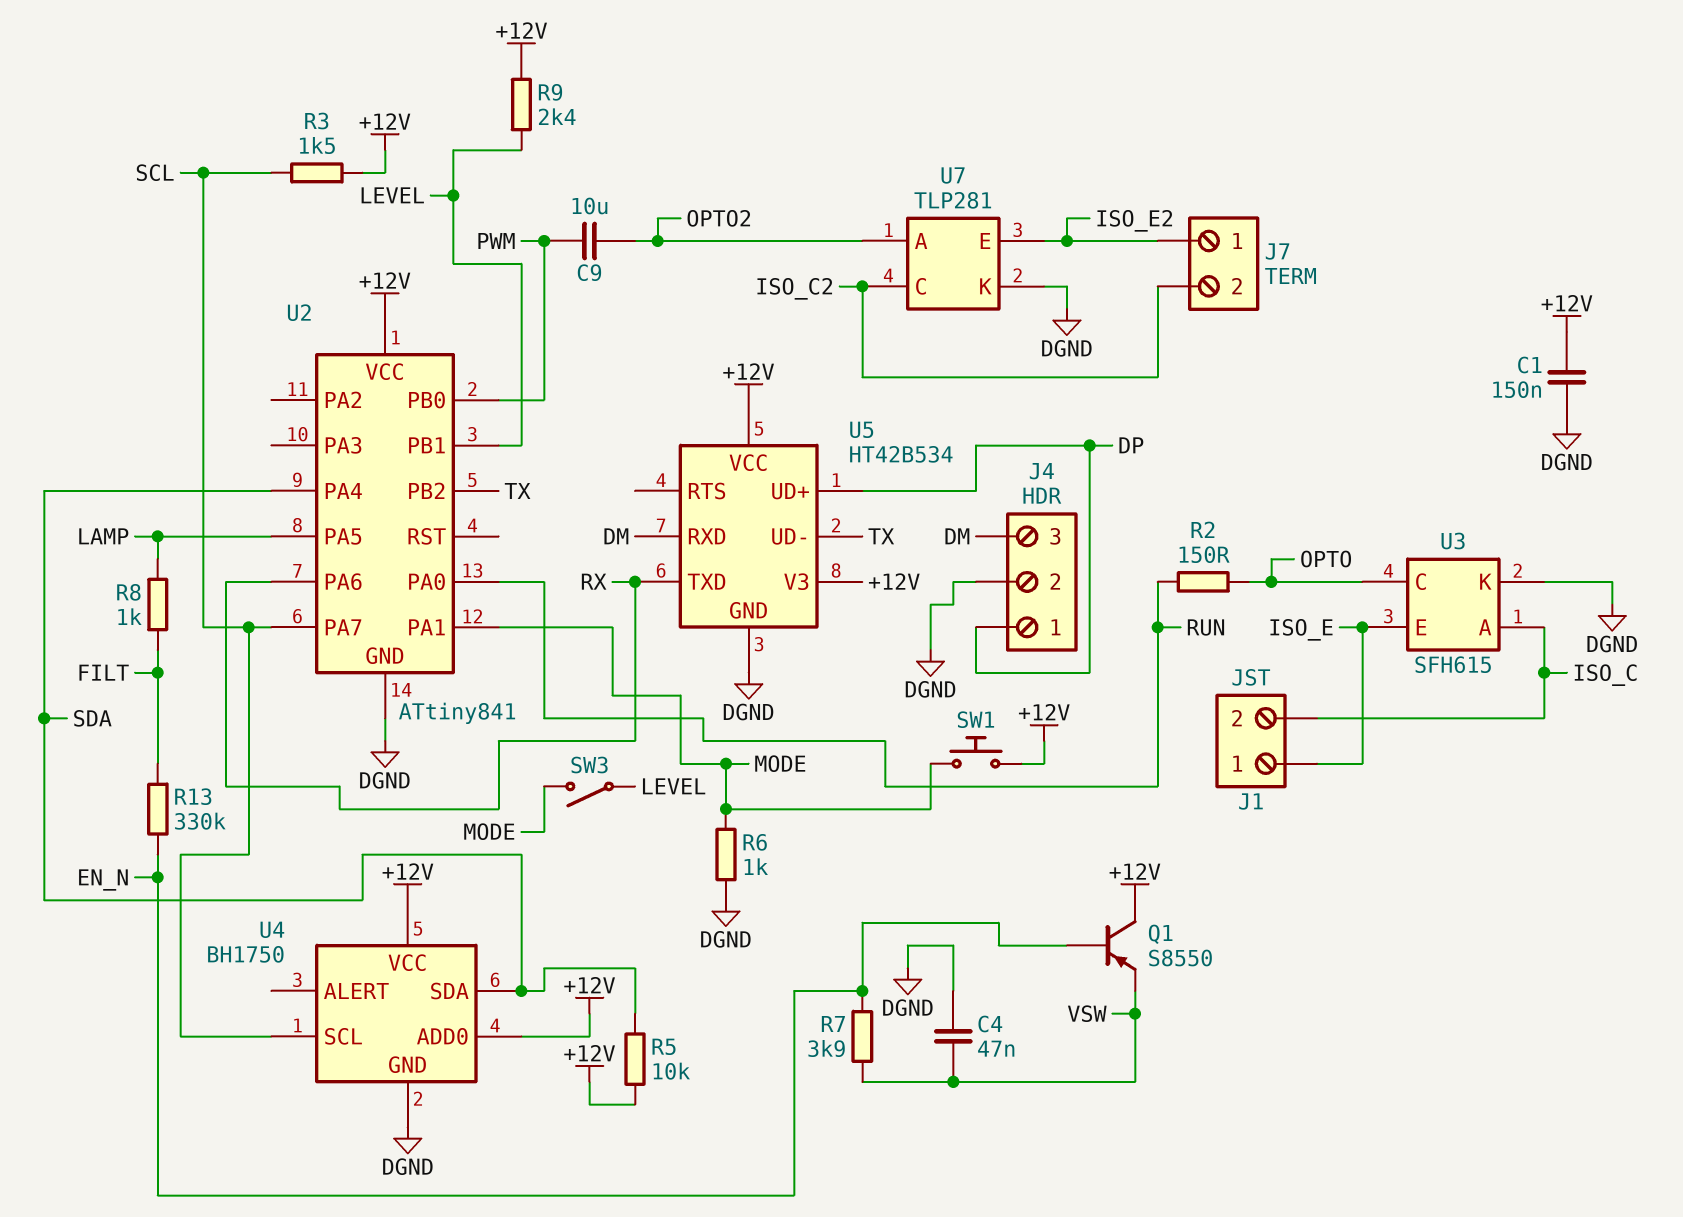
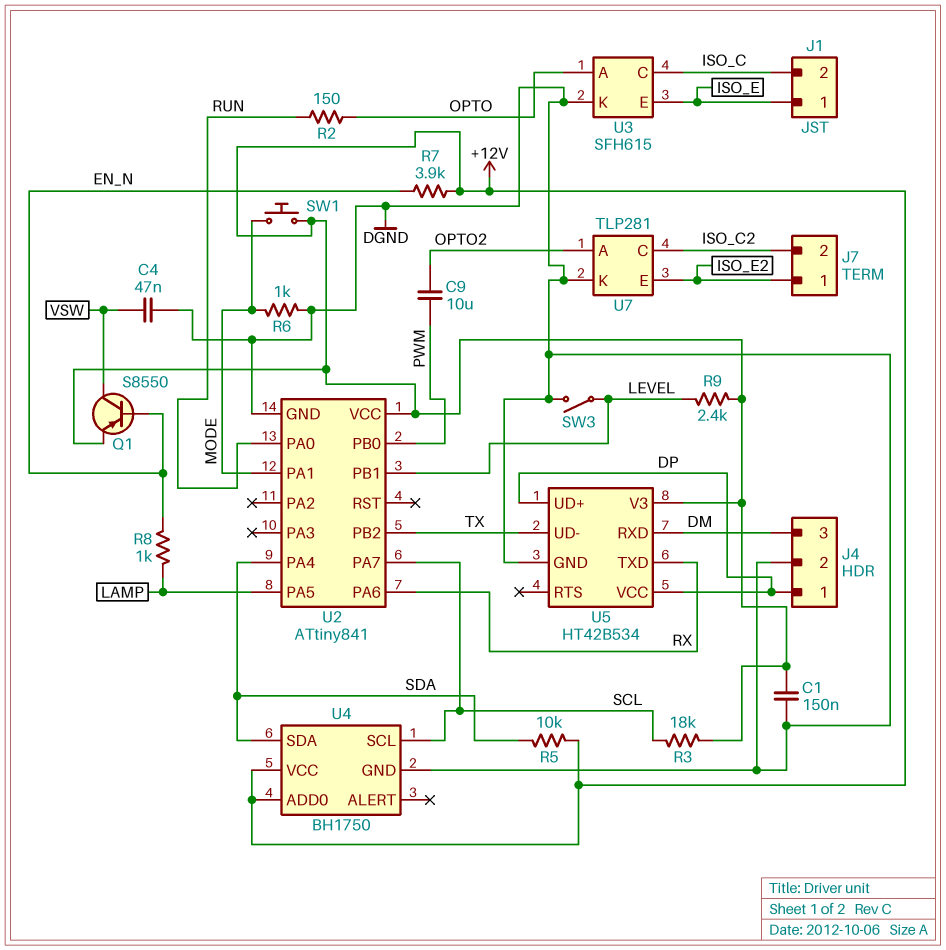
Q1: PNP S8550 (B EN_N, C +12V, E VSW) -> PNP S8550 (B EN_N, C VSW, E +12V)
R3: 1.5k (+12V, SCL) -> 18k (+12V, SCL)
R7: 3.9k (EN_N, VSW) -> 3.9k (+12V, EN_N)
R8: 1k (FILT, LAMP) -> 1k (EN_N, LAMP)
R13: 330k (EN_N, FILT) -> none
SW3: switch (LEVEL, MODE) -> switch (DGND, LEVEL)
U3 pin A: ISO_C -> OPTO
U3 pin C: OPTO -> ISO_C
U5 pin VCC: +12V -> DP

